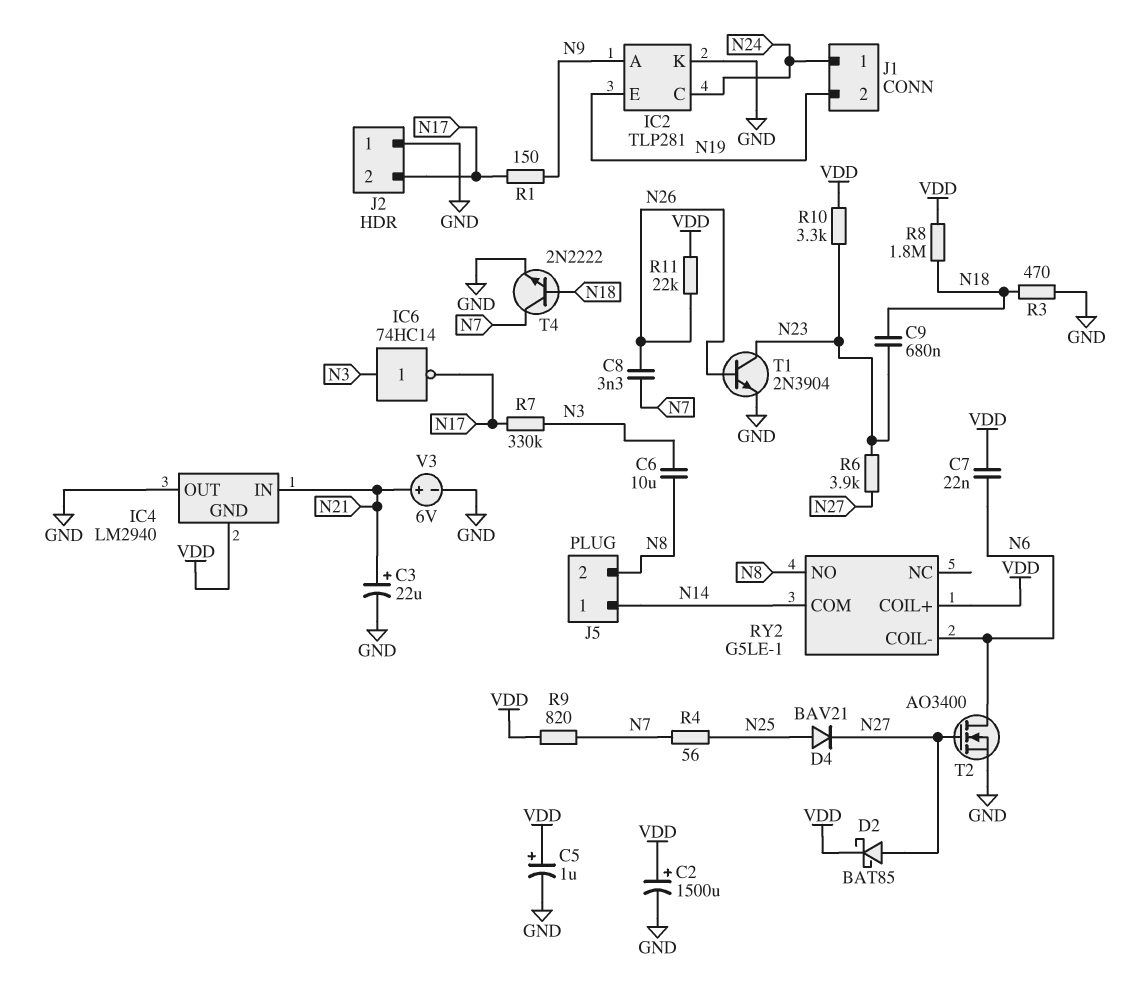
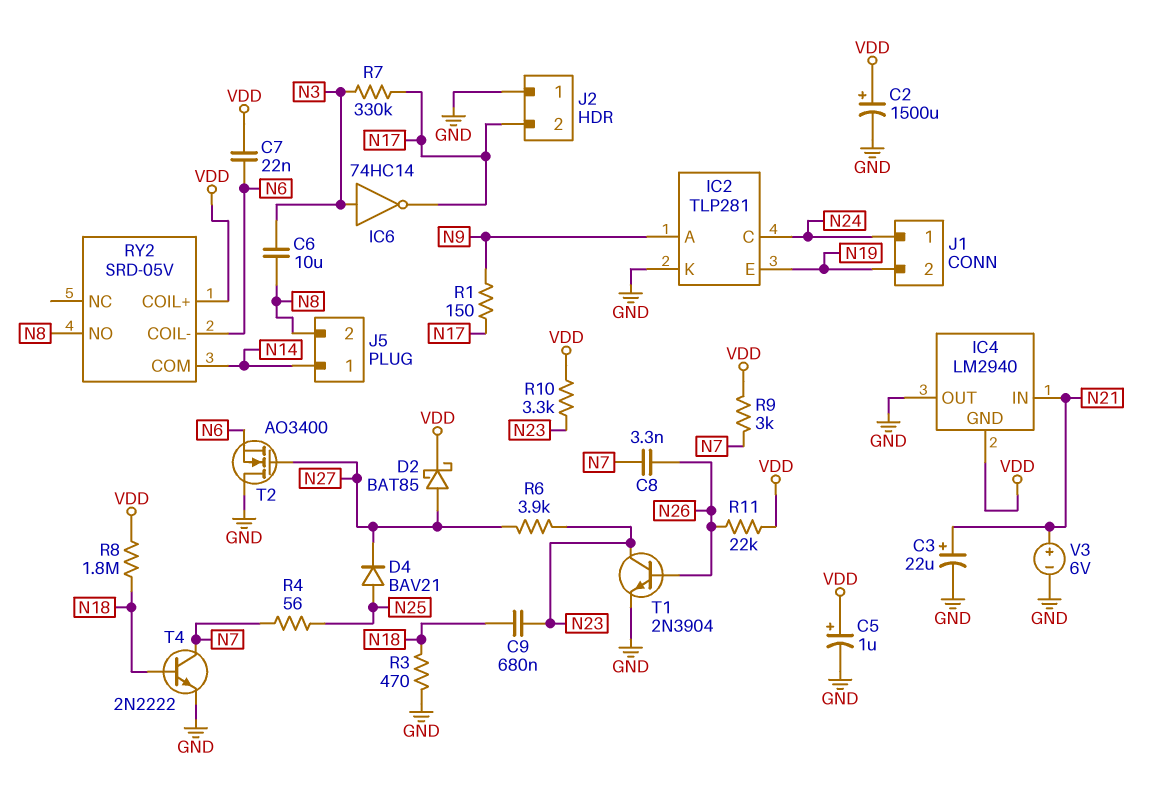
R9: 820 (N7, VDD) -> 3k (N7, VDD)
RY2: G5LE-1 -> SRD-05V
T2: NMOS AO3400 (G N27, D N6, S GND) -> NMOS AO3400 (G N27, D GND, S N6)

